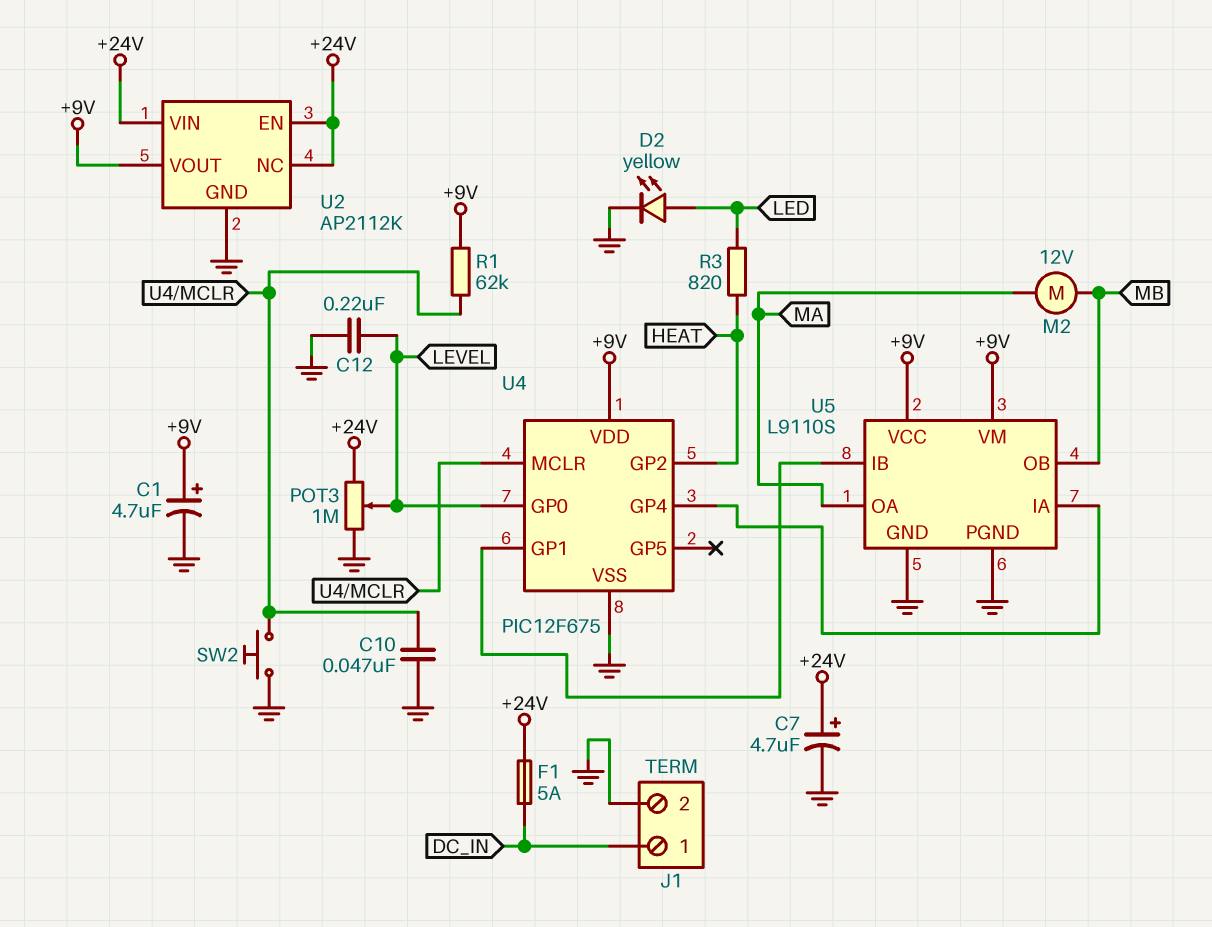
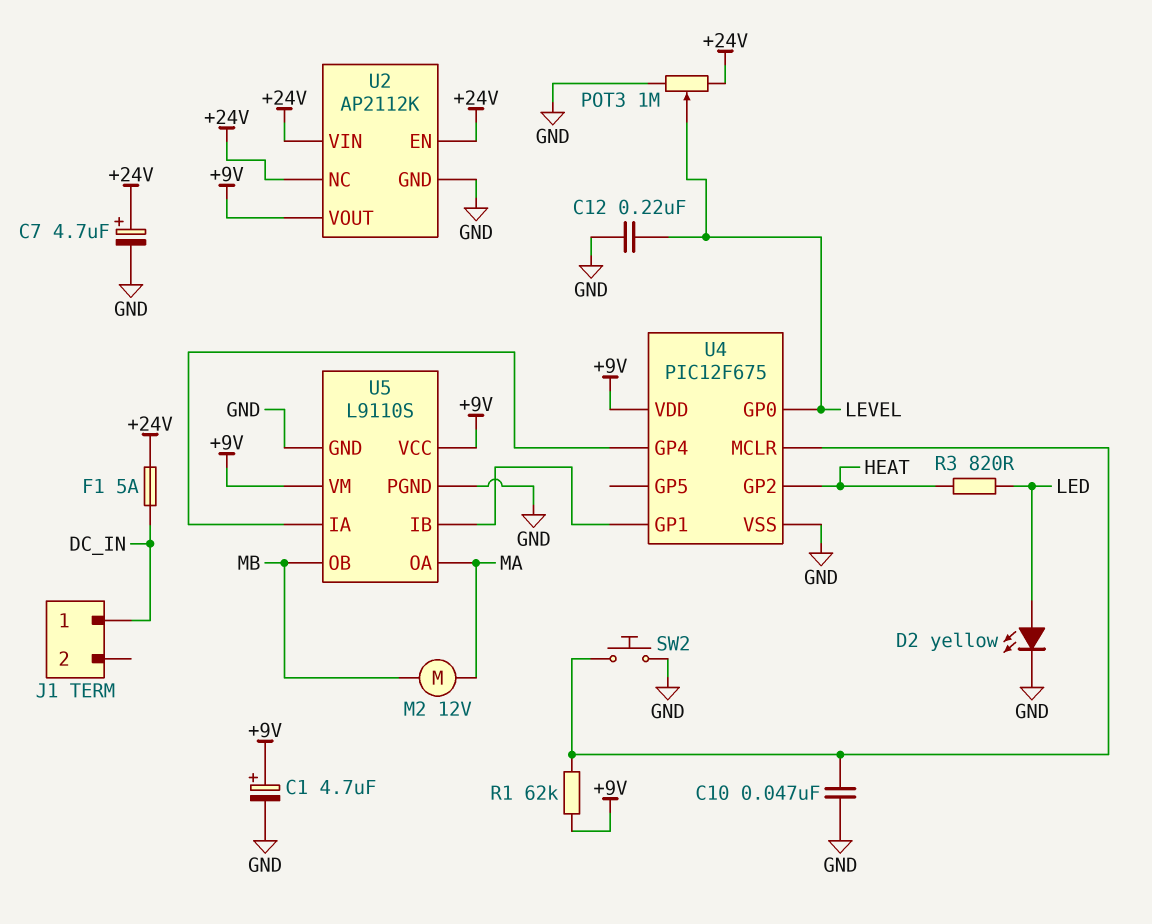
J1 pin 2: GND -> none

